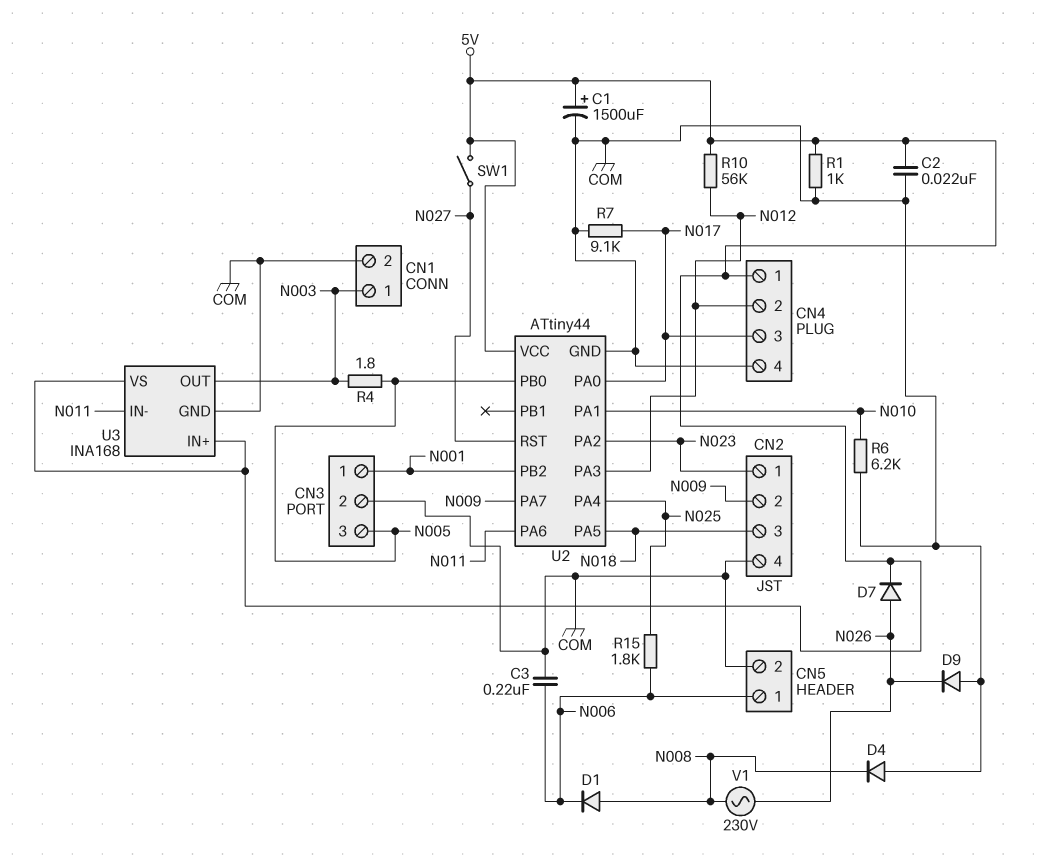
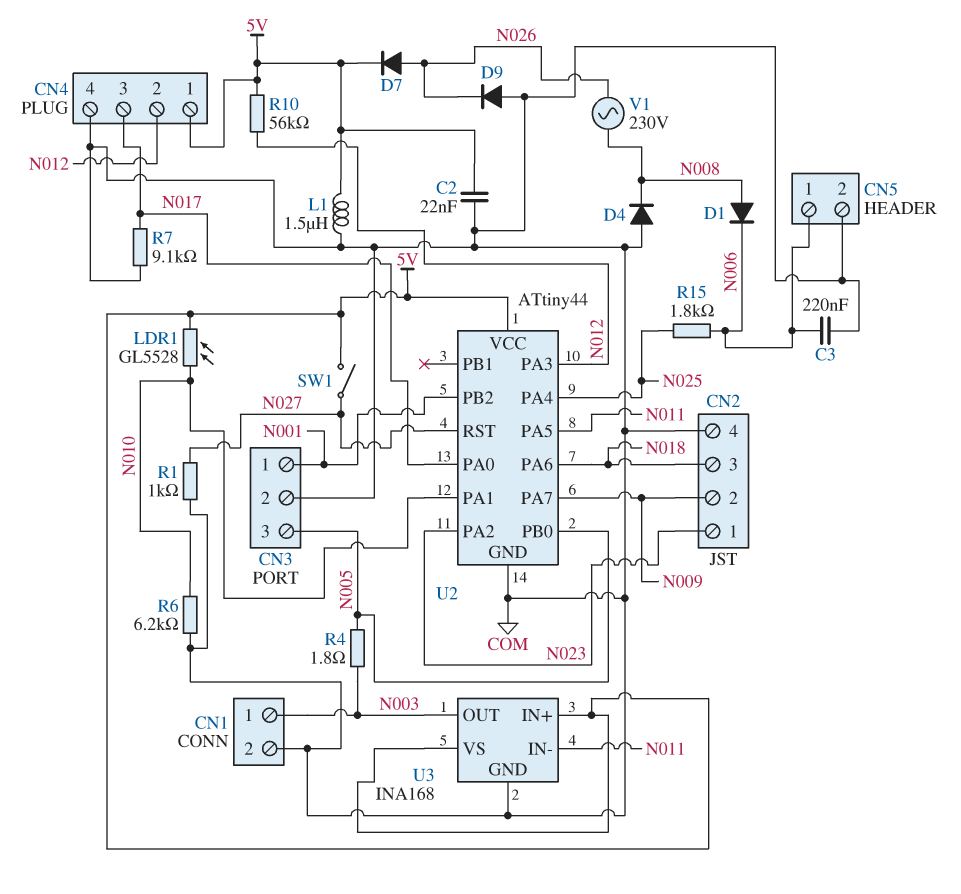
C1: 1500uF (plus 5V, minus COM) -> none
L1: none -> 1.5uH (5V, COM)
LDR1: none -> GL5528 (5V, N010)
R1: 1k (5V, COM) -> 1k (COM, N027)
U2 pin PA5: N018 -> N011
U2 pin PA6: N011 -> N018

